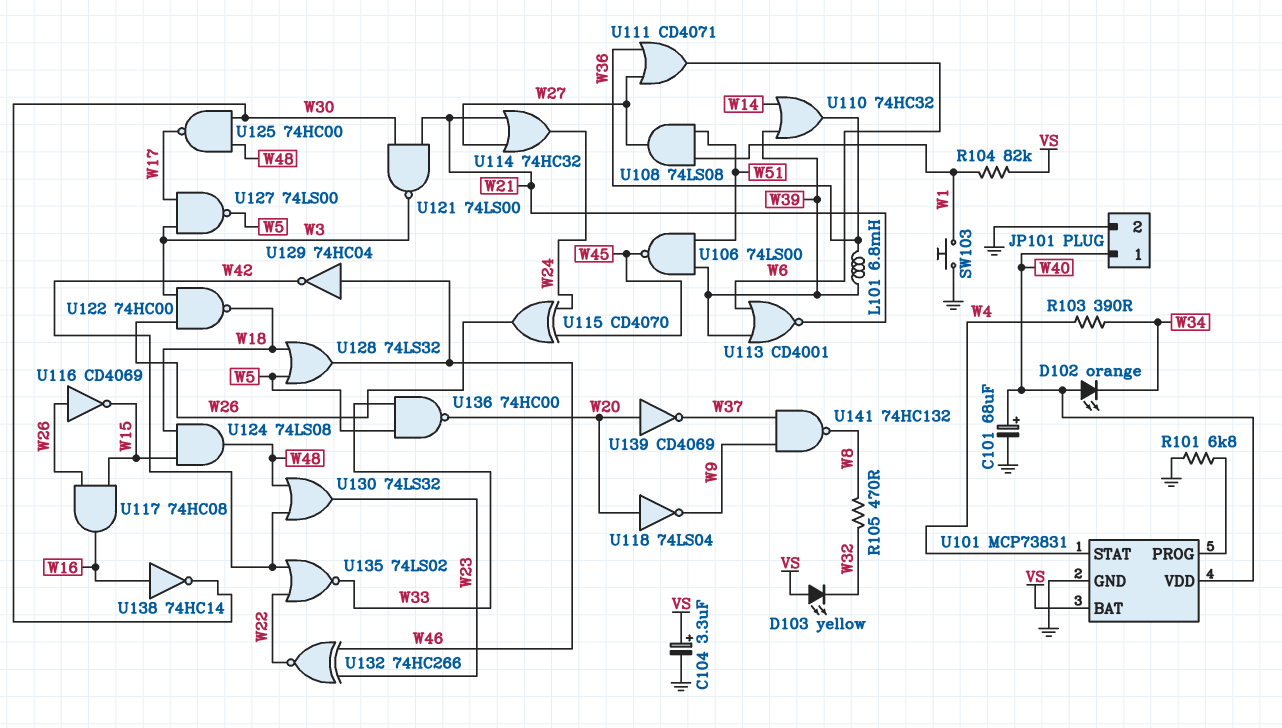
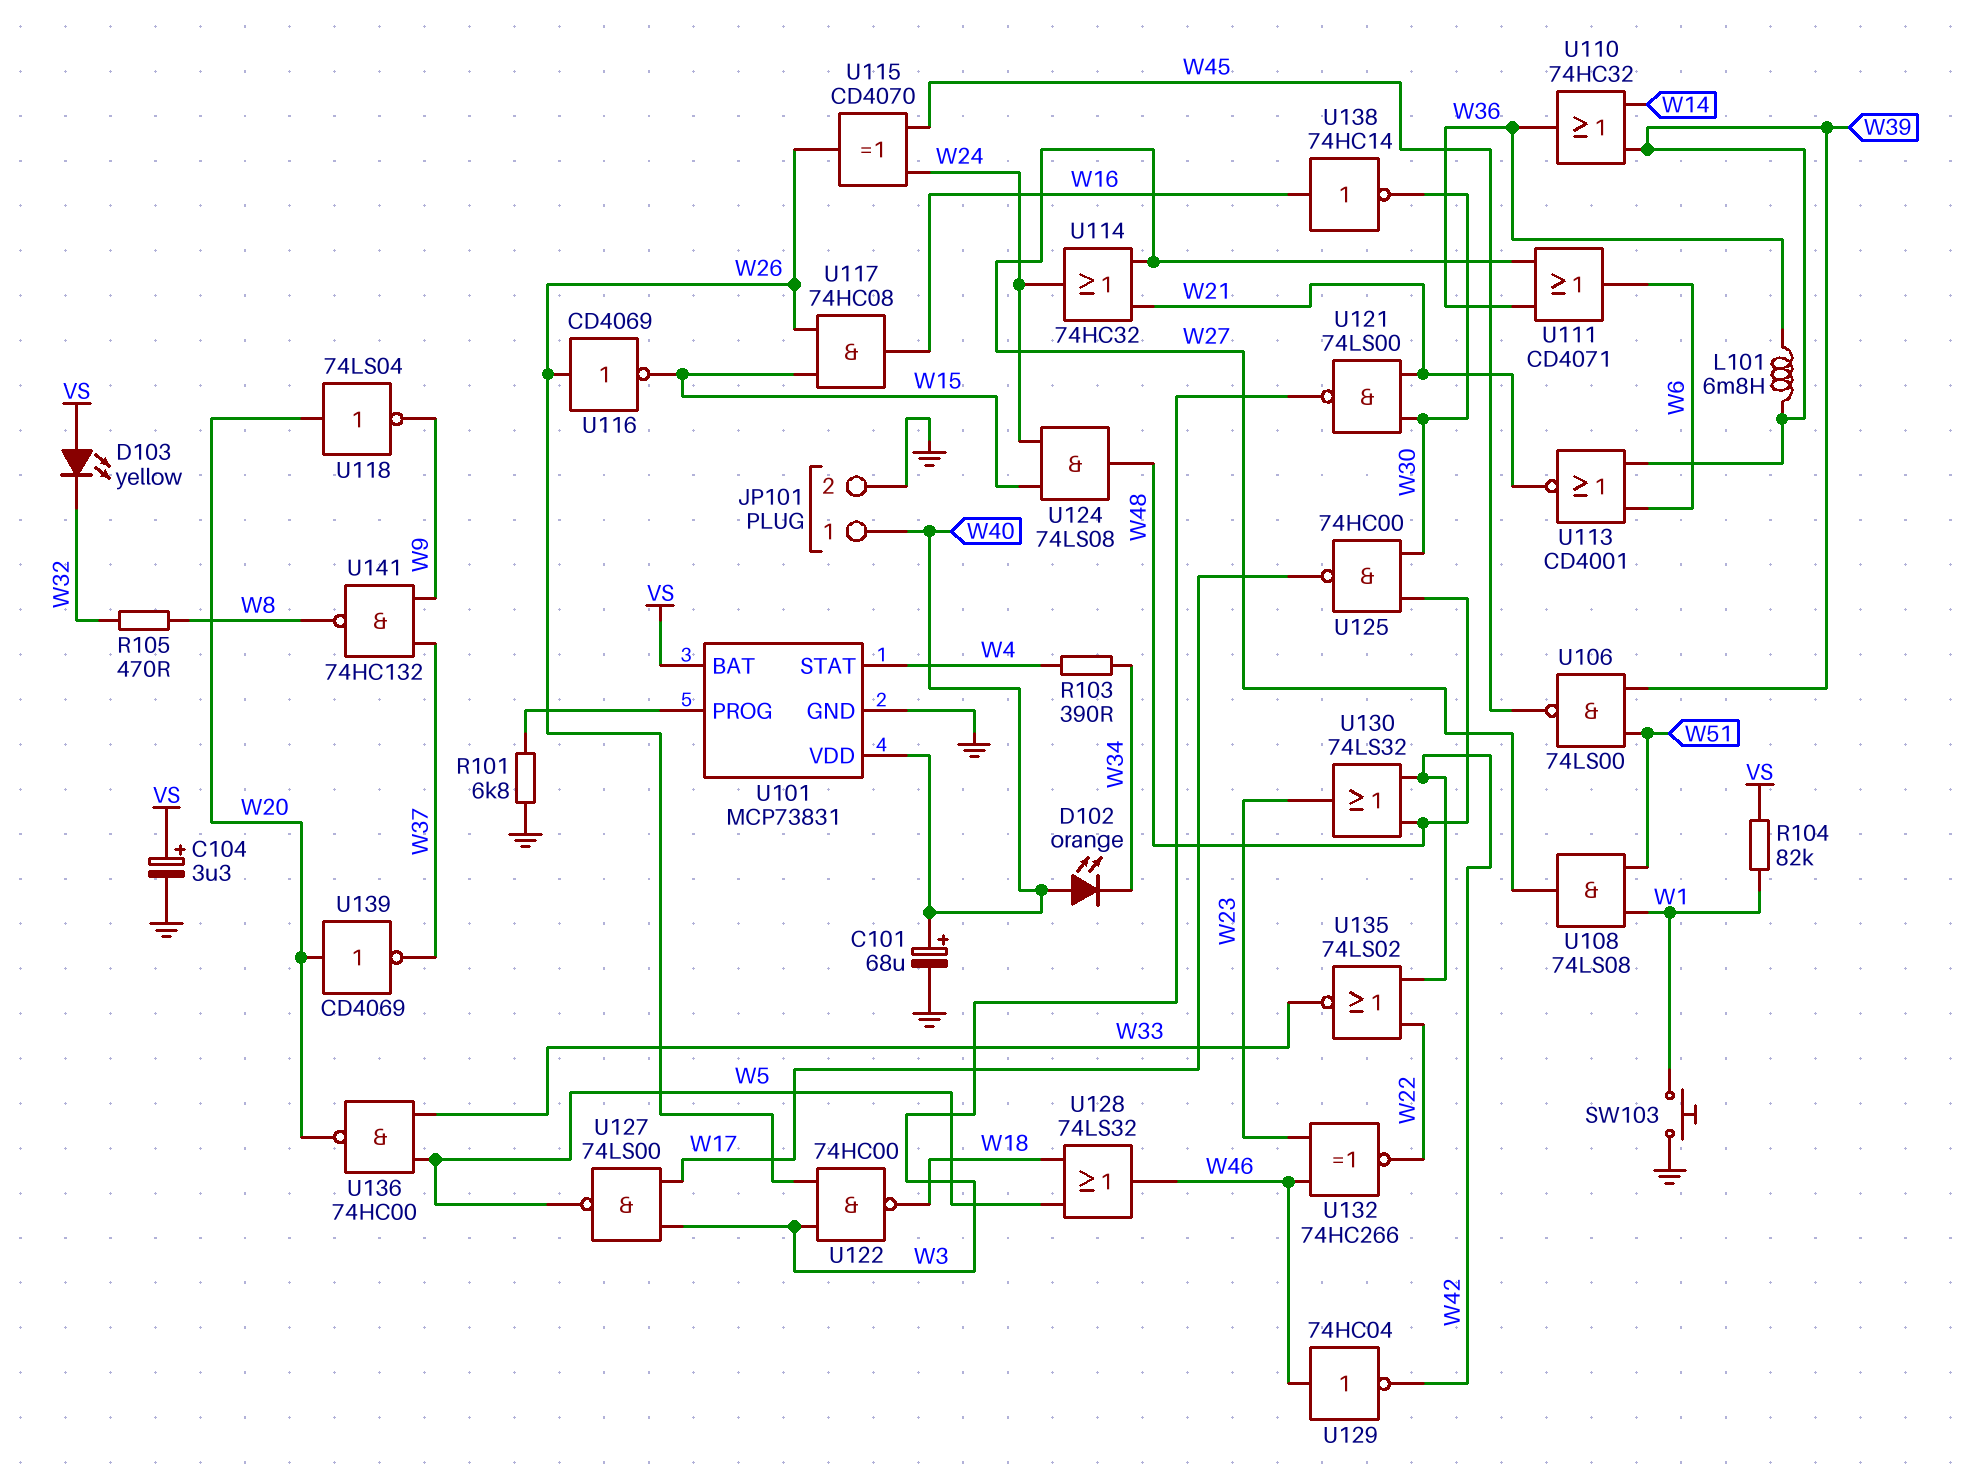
U124: AND 74LS08 (in W15, in W18, out W48) -> AND 74LS08 (in W15, in W24, out W48)

